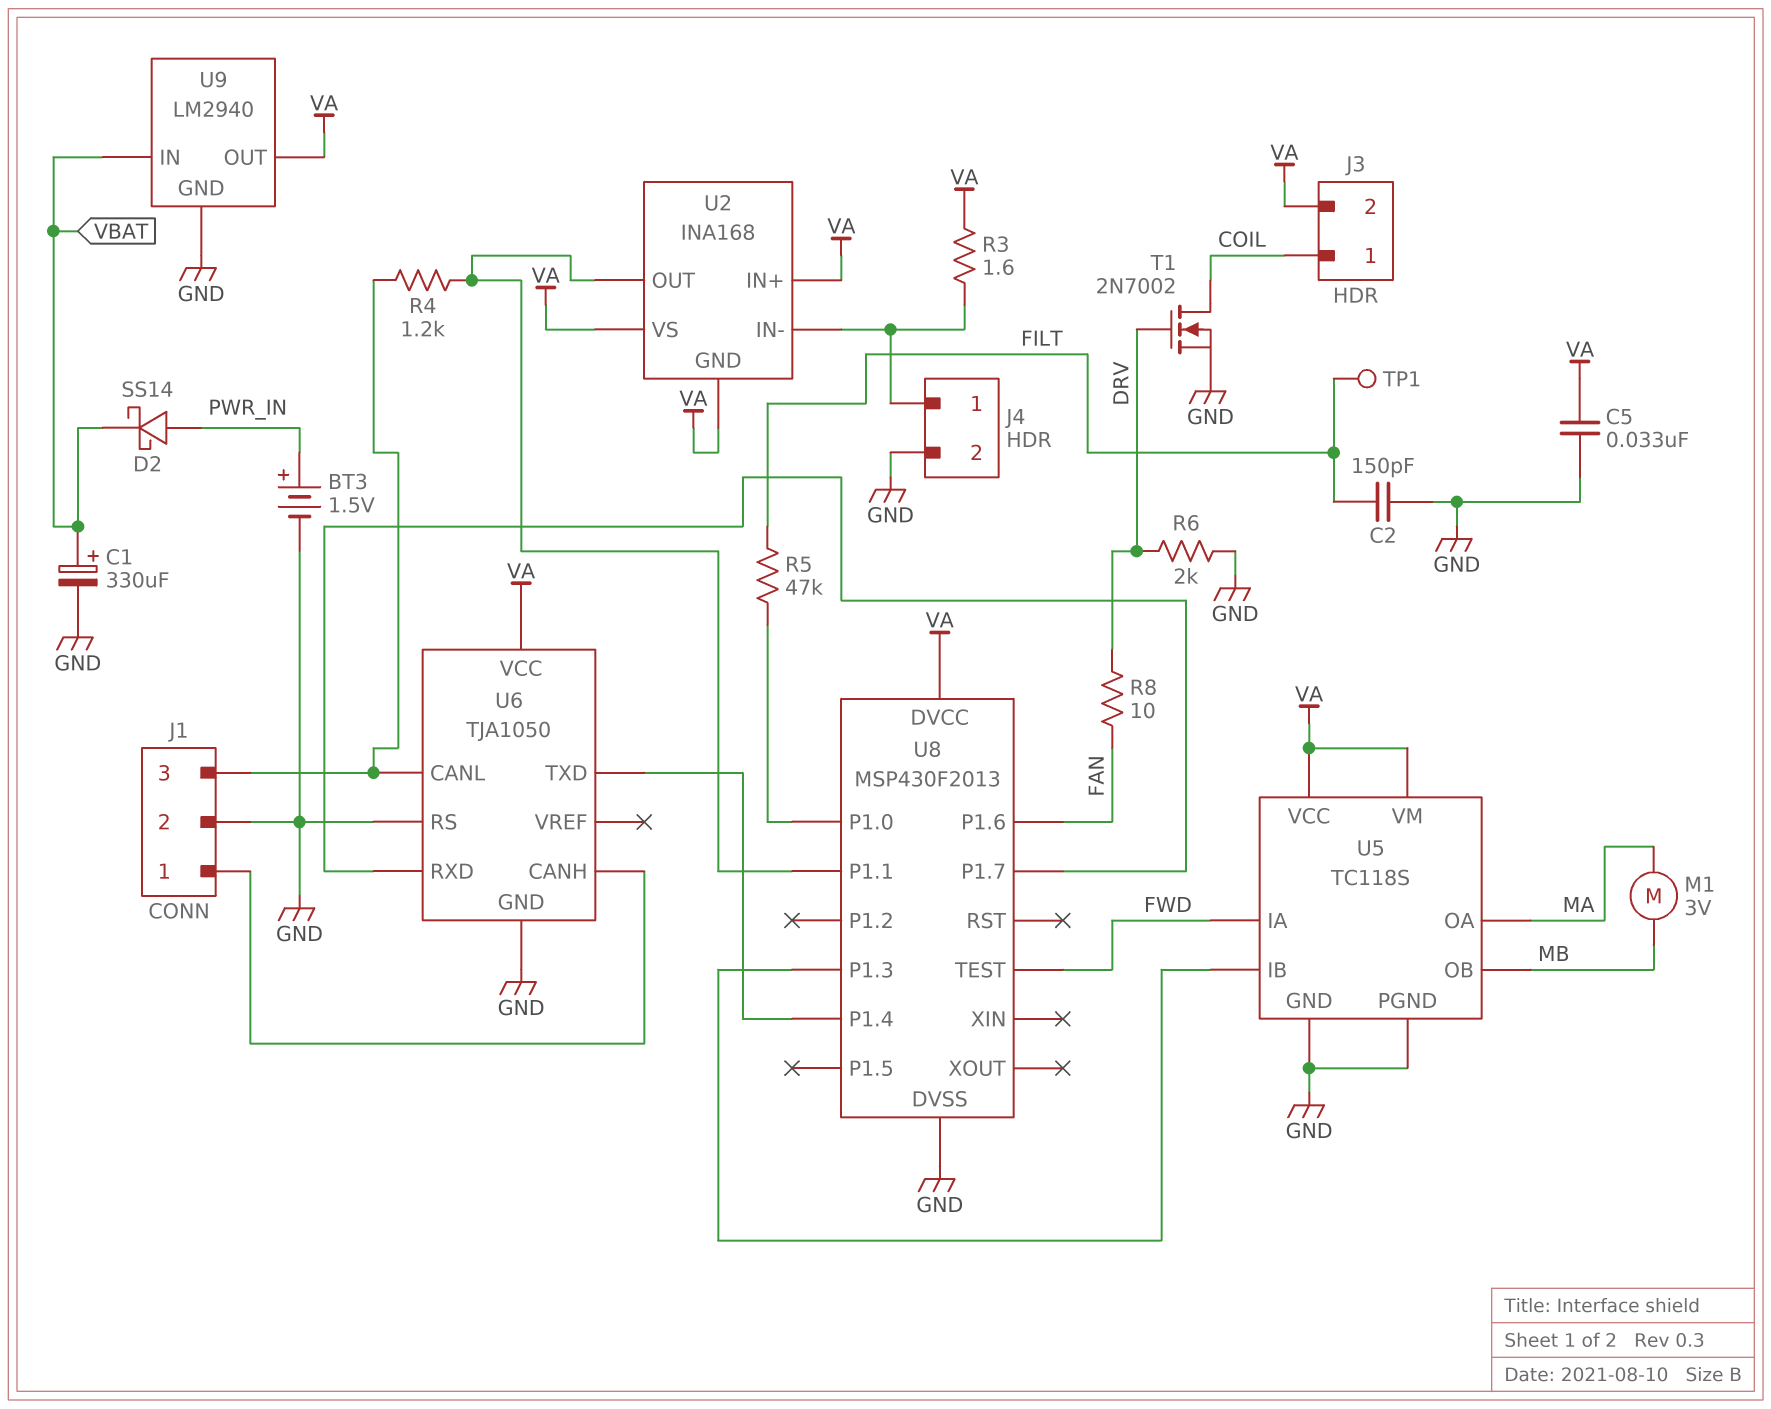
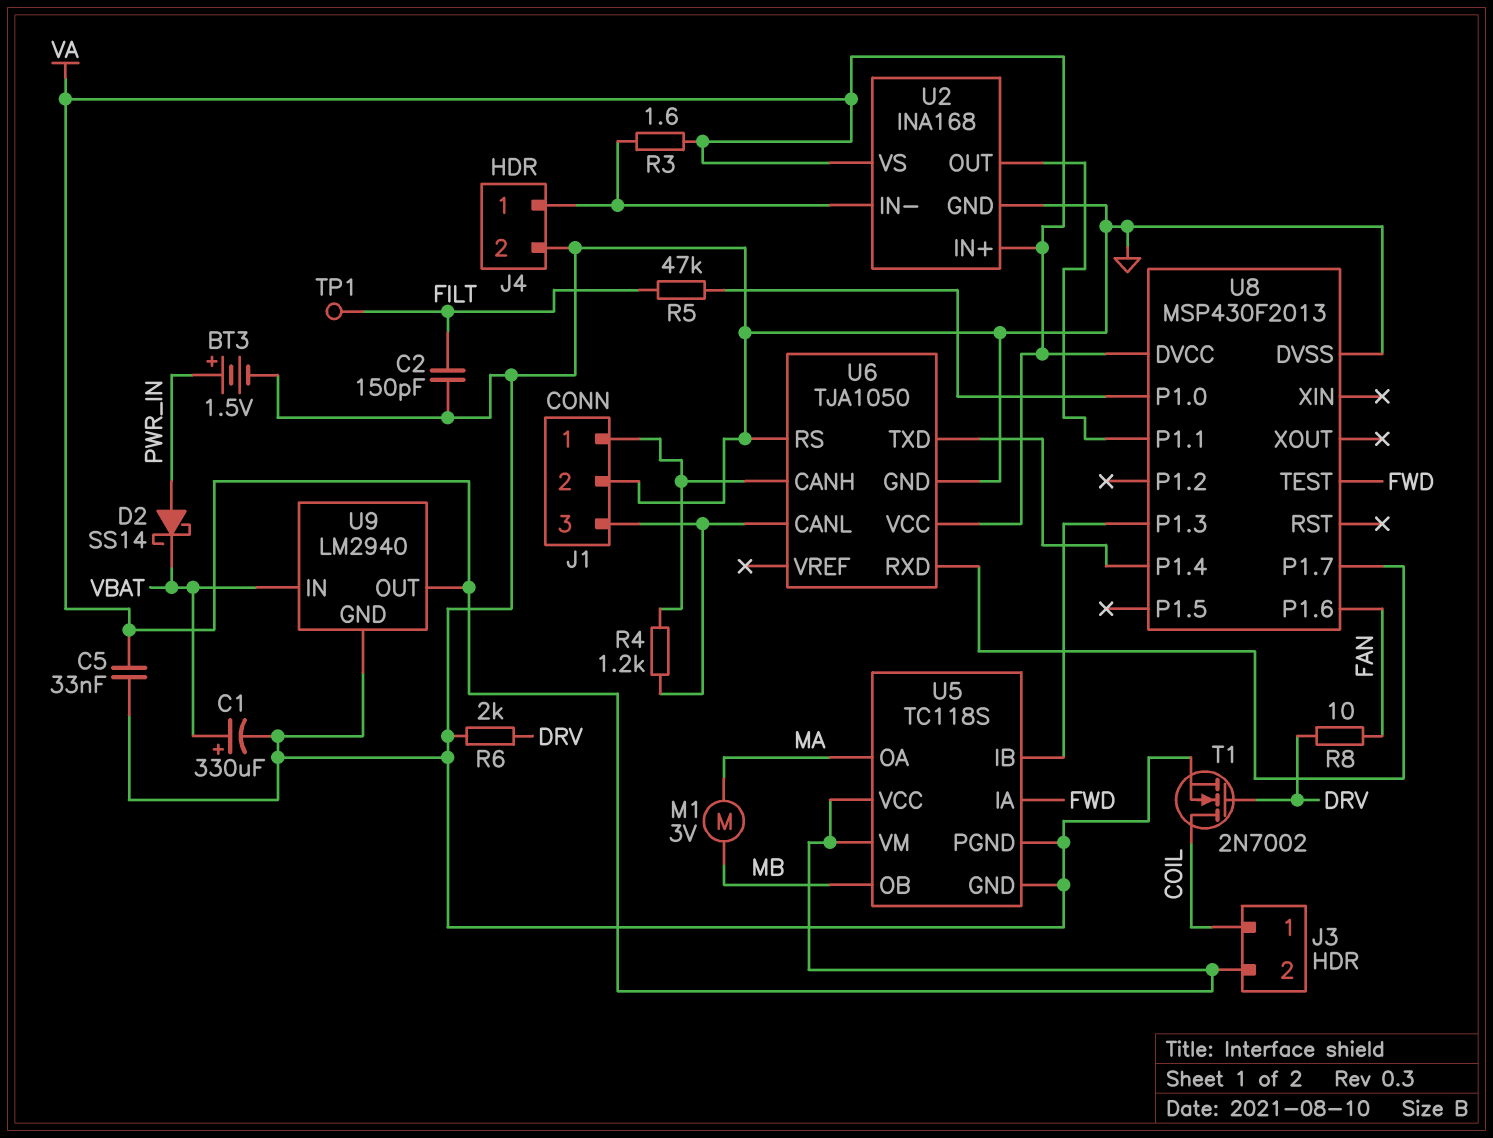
R4: 1.2k (J1/3, U2/OUT) -> 1.2k (J1/1, J1/3)
U2 pin GND: VA -> GND

